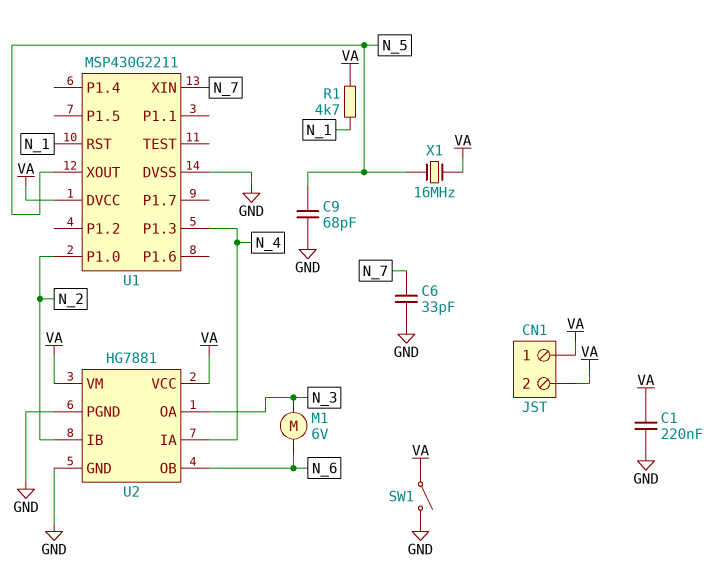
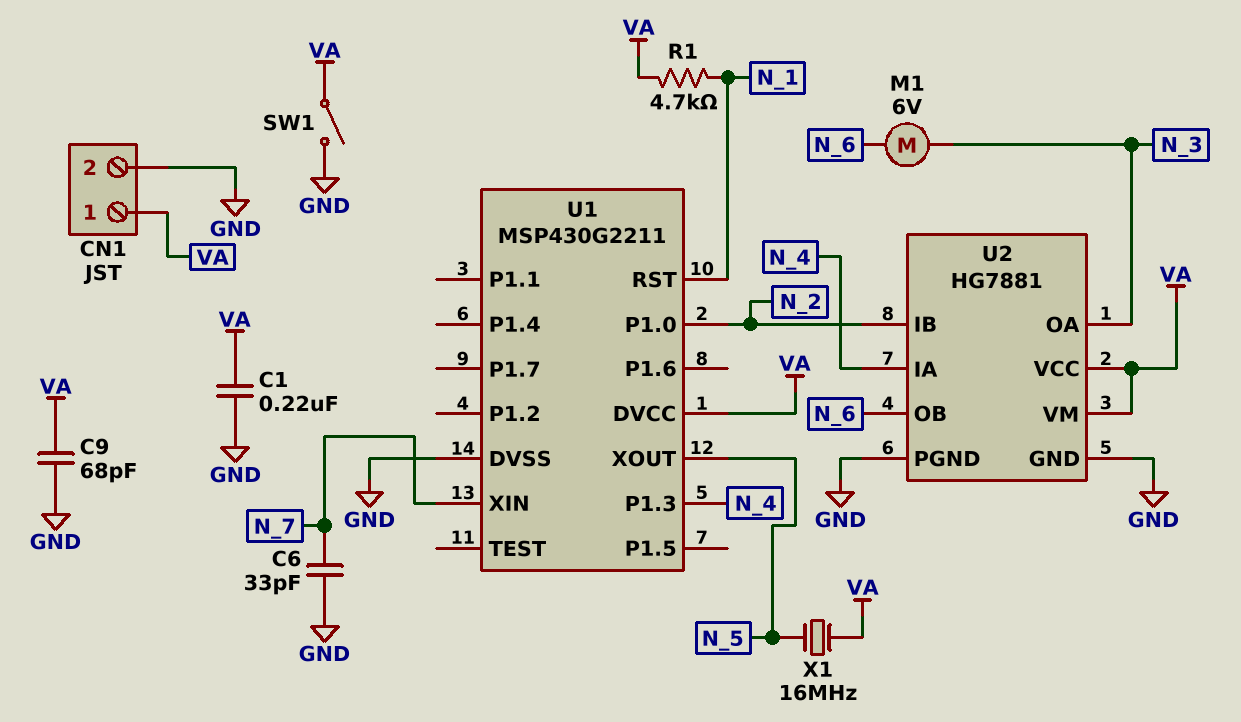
C9: 68pF (GND, N_5) -> 68pF (GND, VA)
CN1 pin 2: VA -> GND

